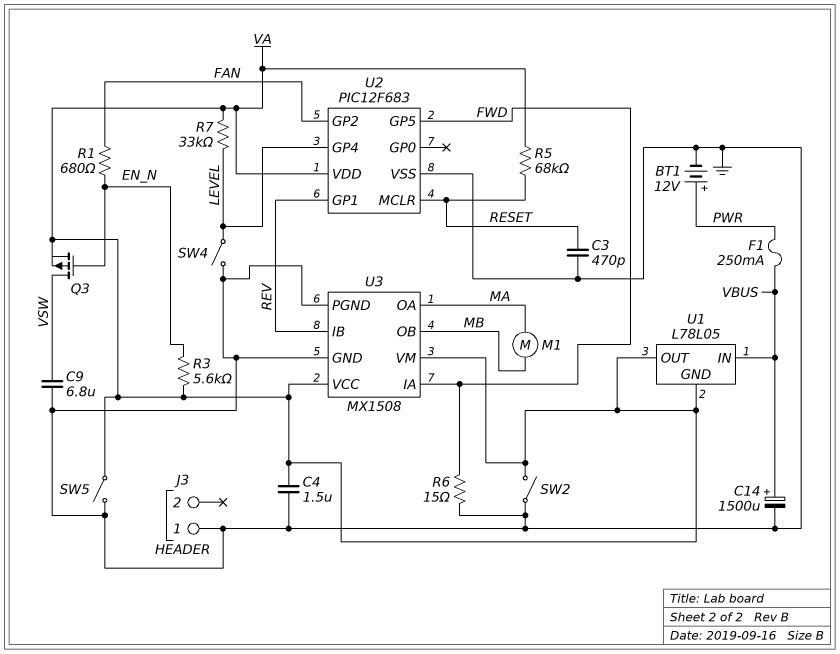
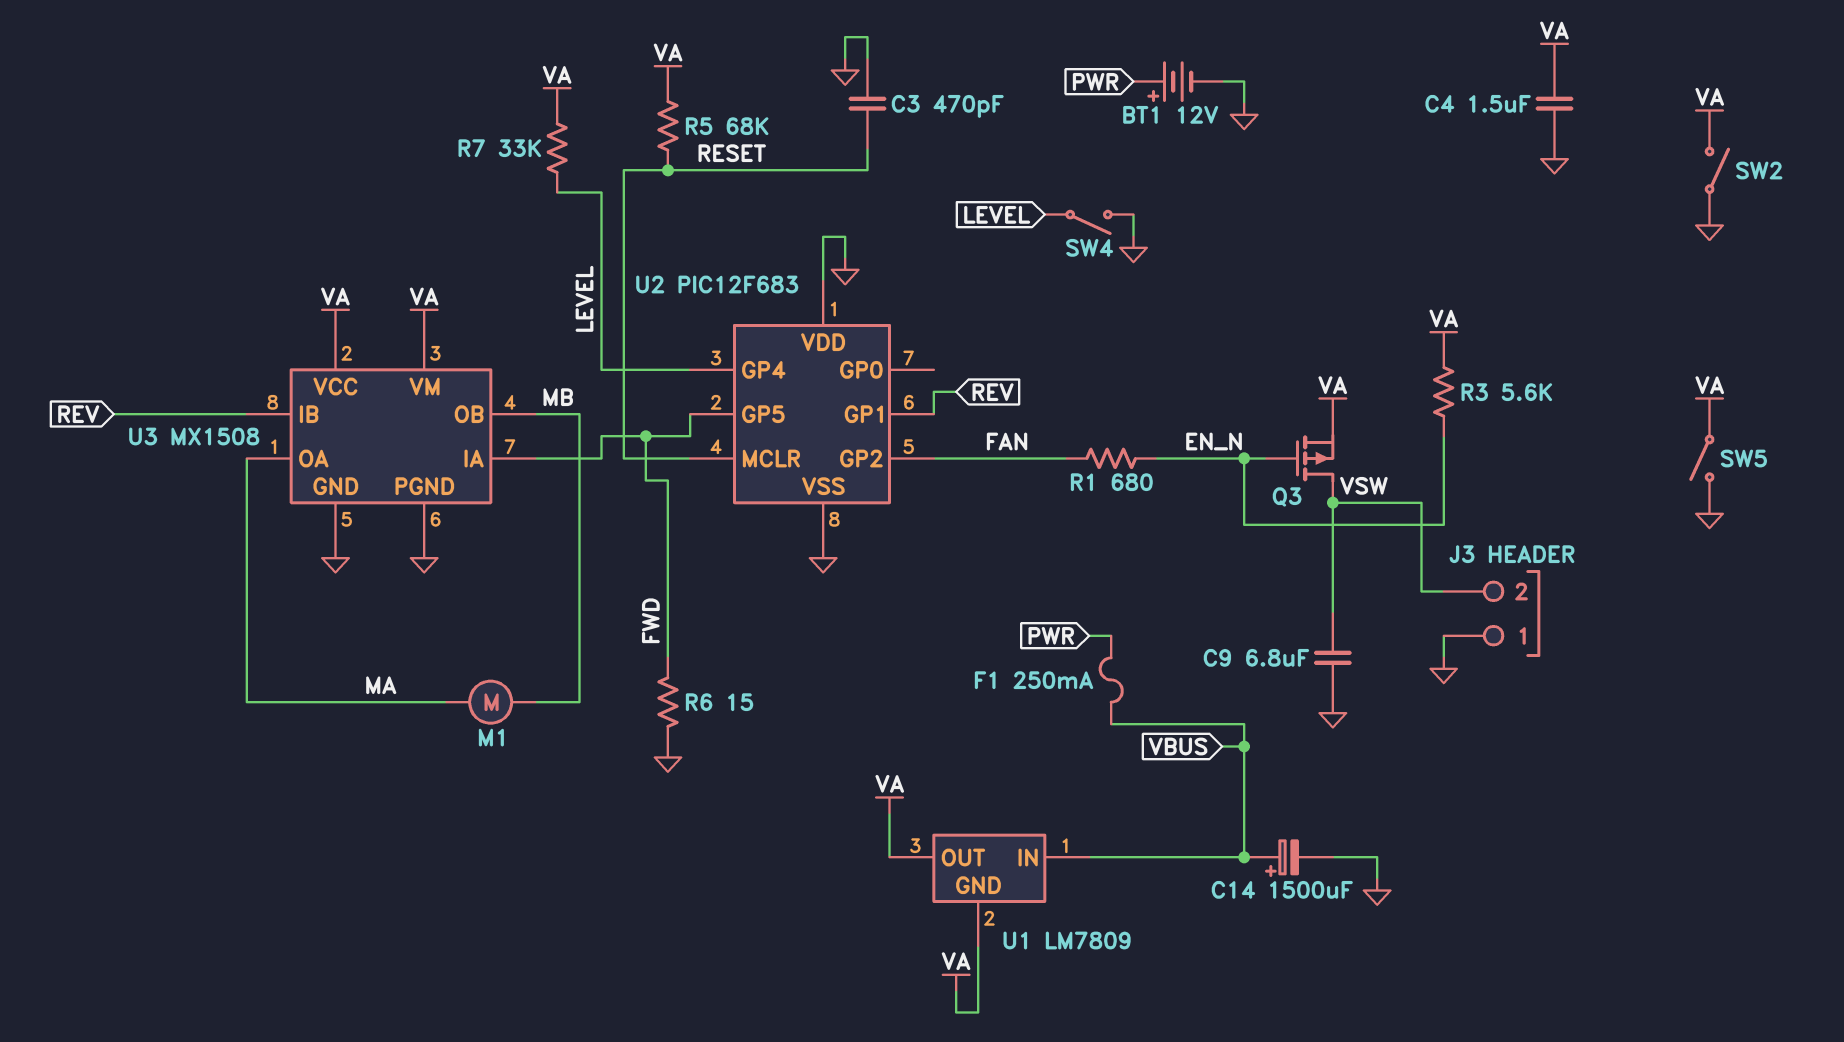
J3 pin 2: none -> VSW
U1: L78L05 -> LM7809
U2 pin VDD: VA -> GND

